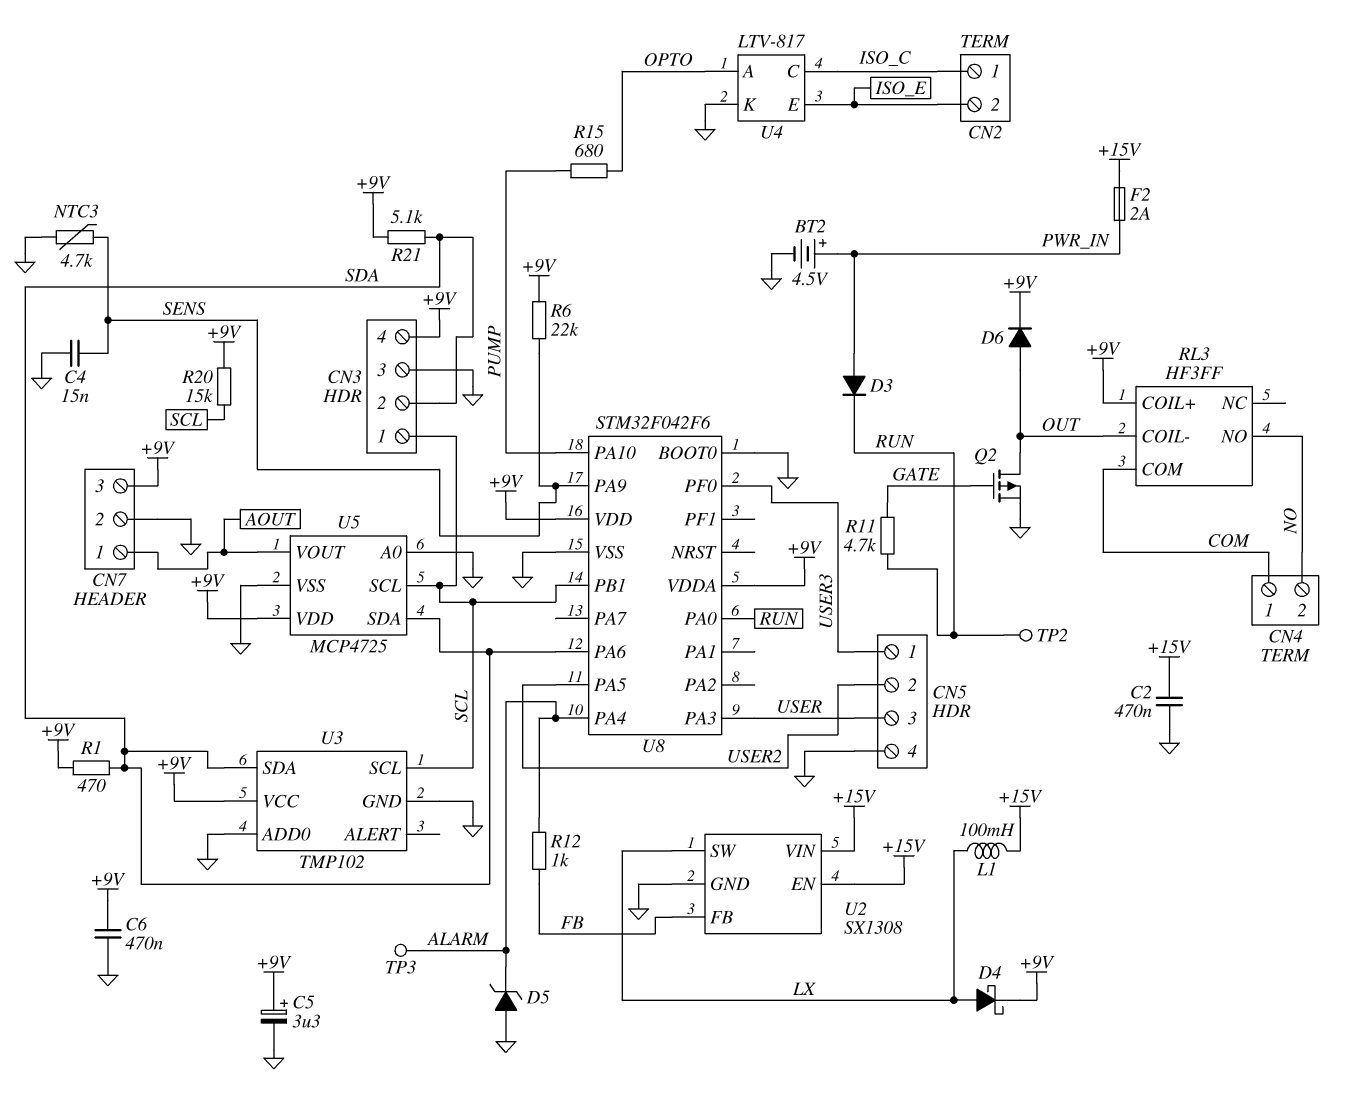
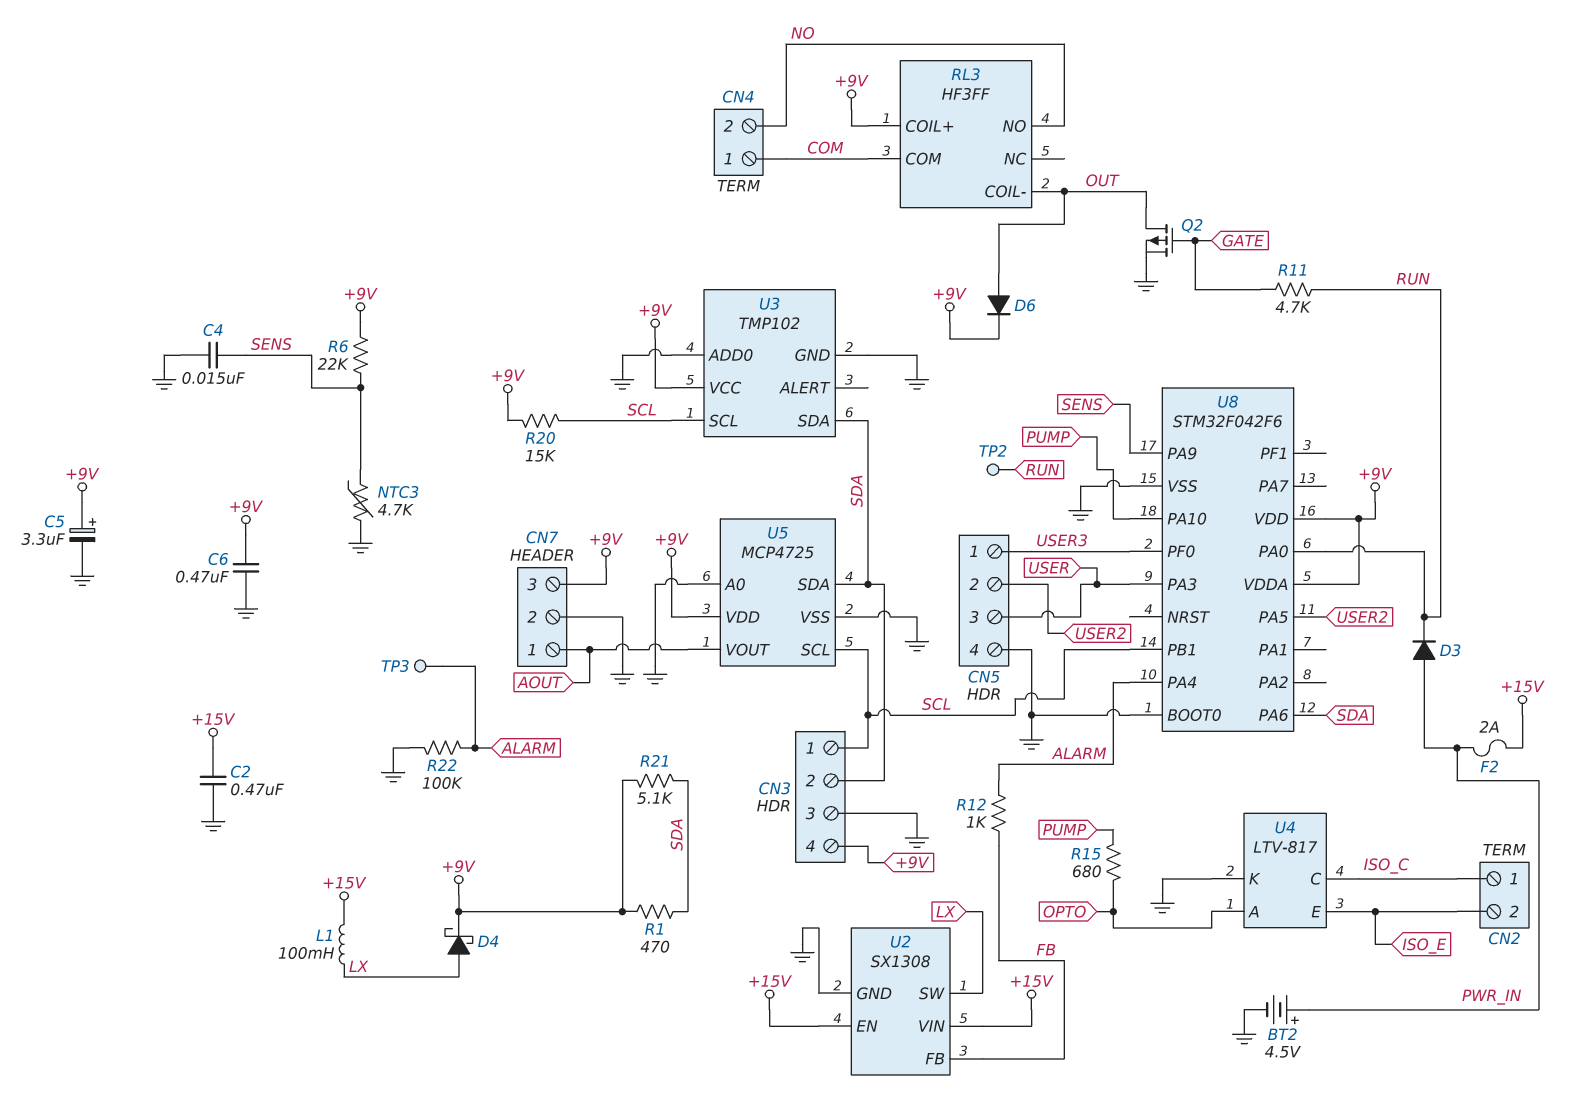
D5: zener (A GND, K ALARM) -> none
R22: none -> 100k (ALARM, GND)

